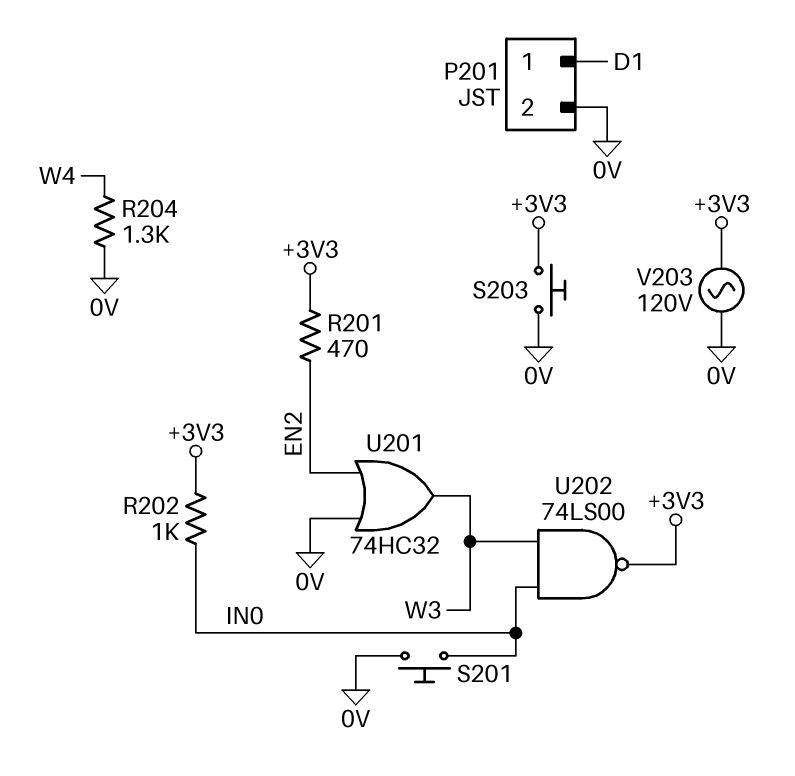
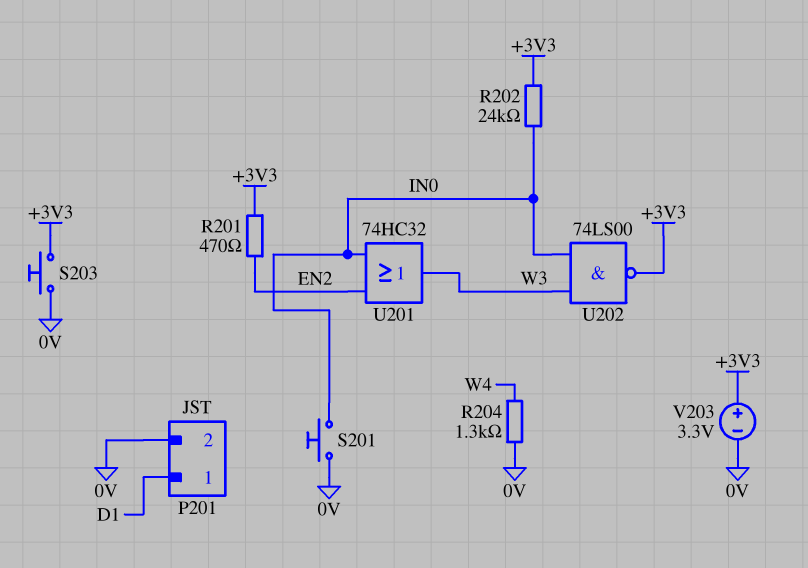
R202: 1k (+3V3, IN0) -> 24k (+3V3, IN0)
U201: OR 74HC32 (in 0V, in EN2, out W3) -> OR 74HC32 (in EN2, in IN0, out W3)
V203: AC 120V (+3V3, 0V) -> 3.3V (plus +3V3, minus 0V)

